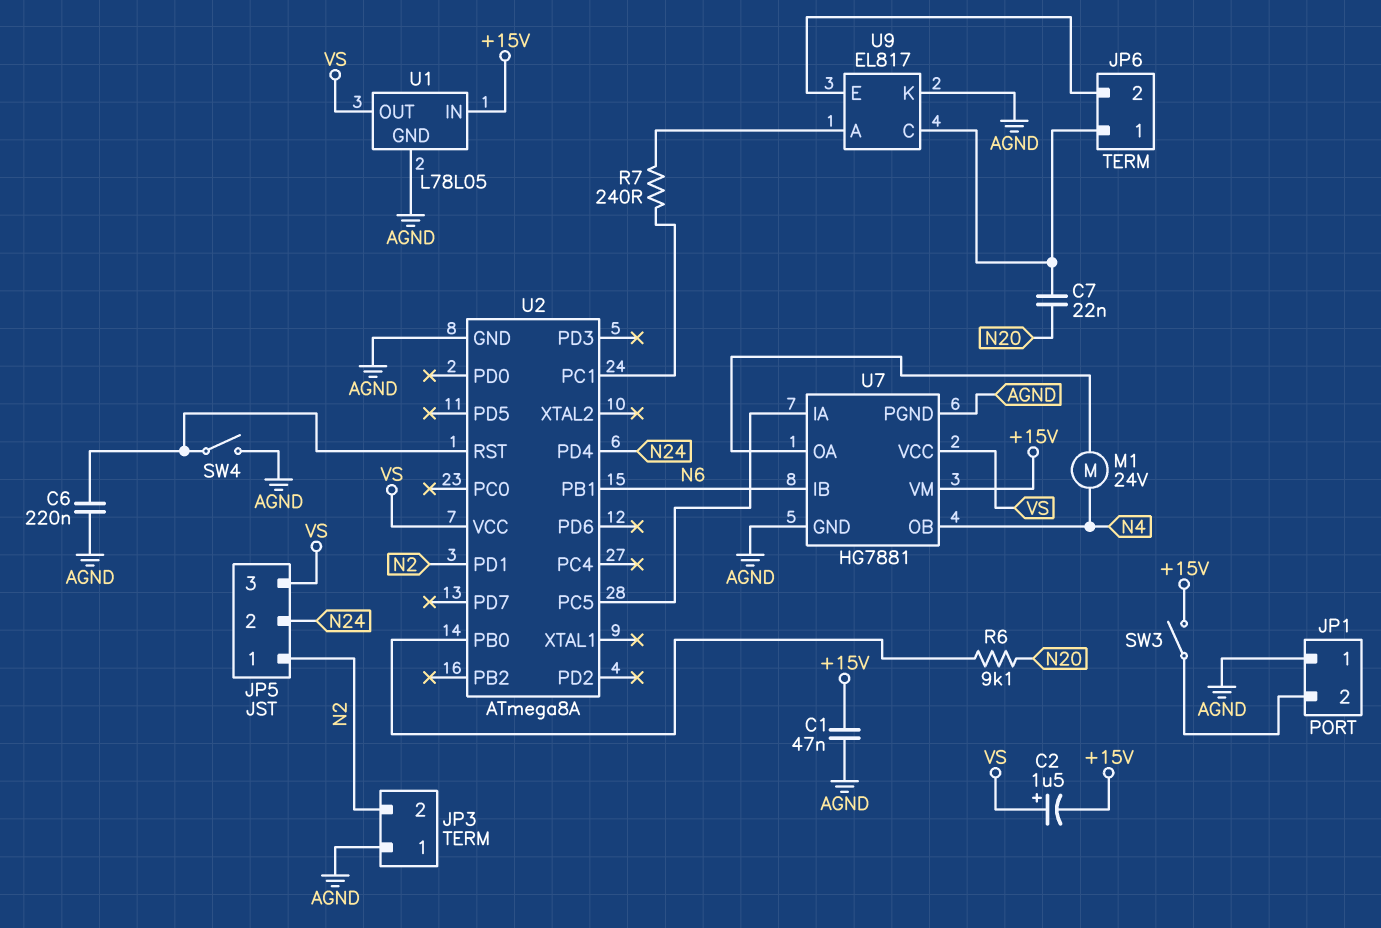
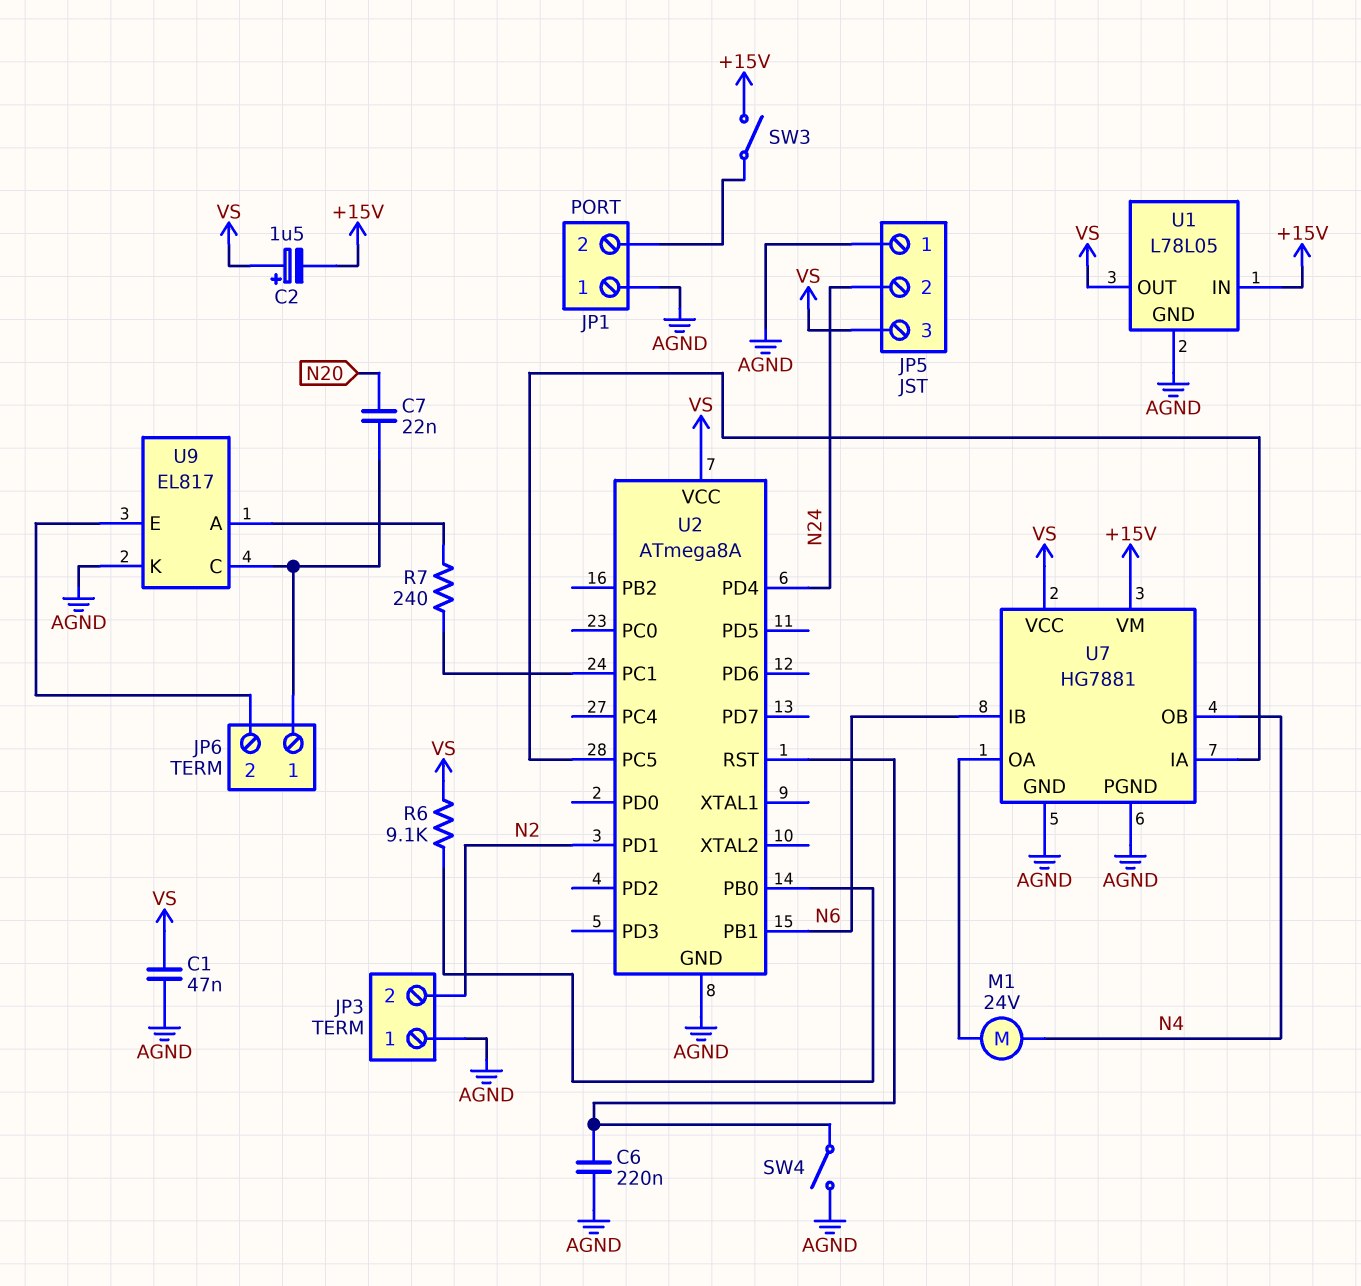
C1: 47nF (+15V, AGND) -> 47nF (AGND, VS)
JP5 pin 1: N2 -> AGND
R6: 9.1k (N20, U2/PB0) -> 9.1k (U2/PB0, VS)

